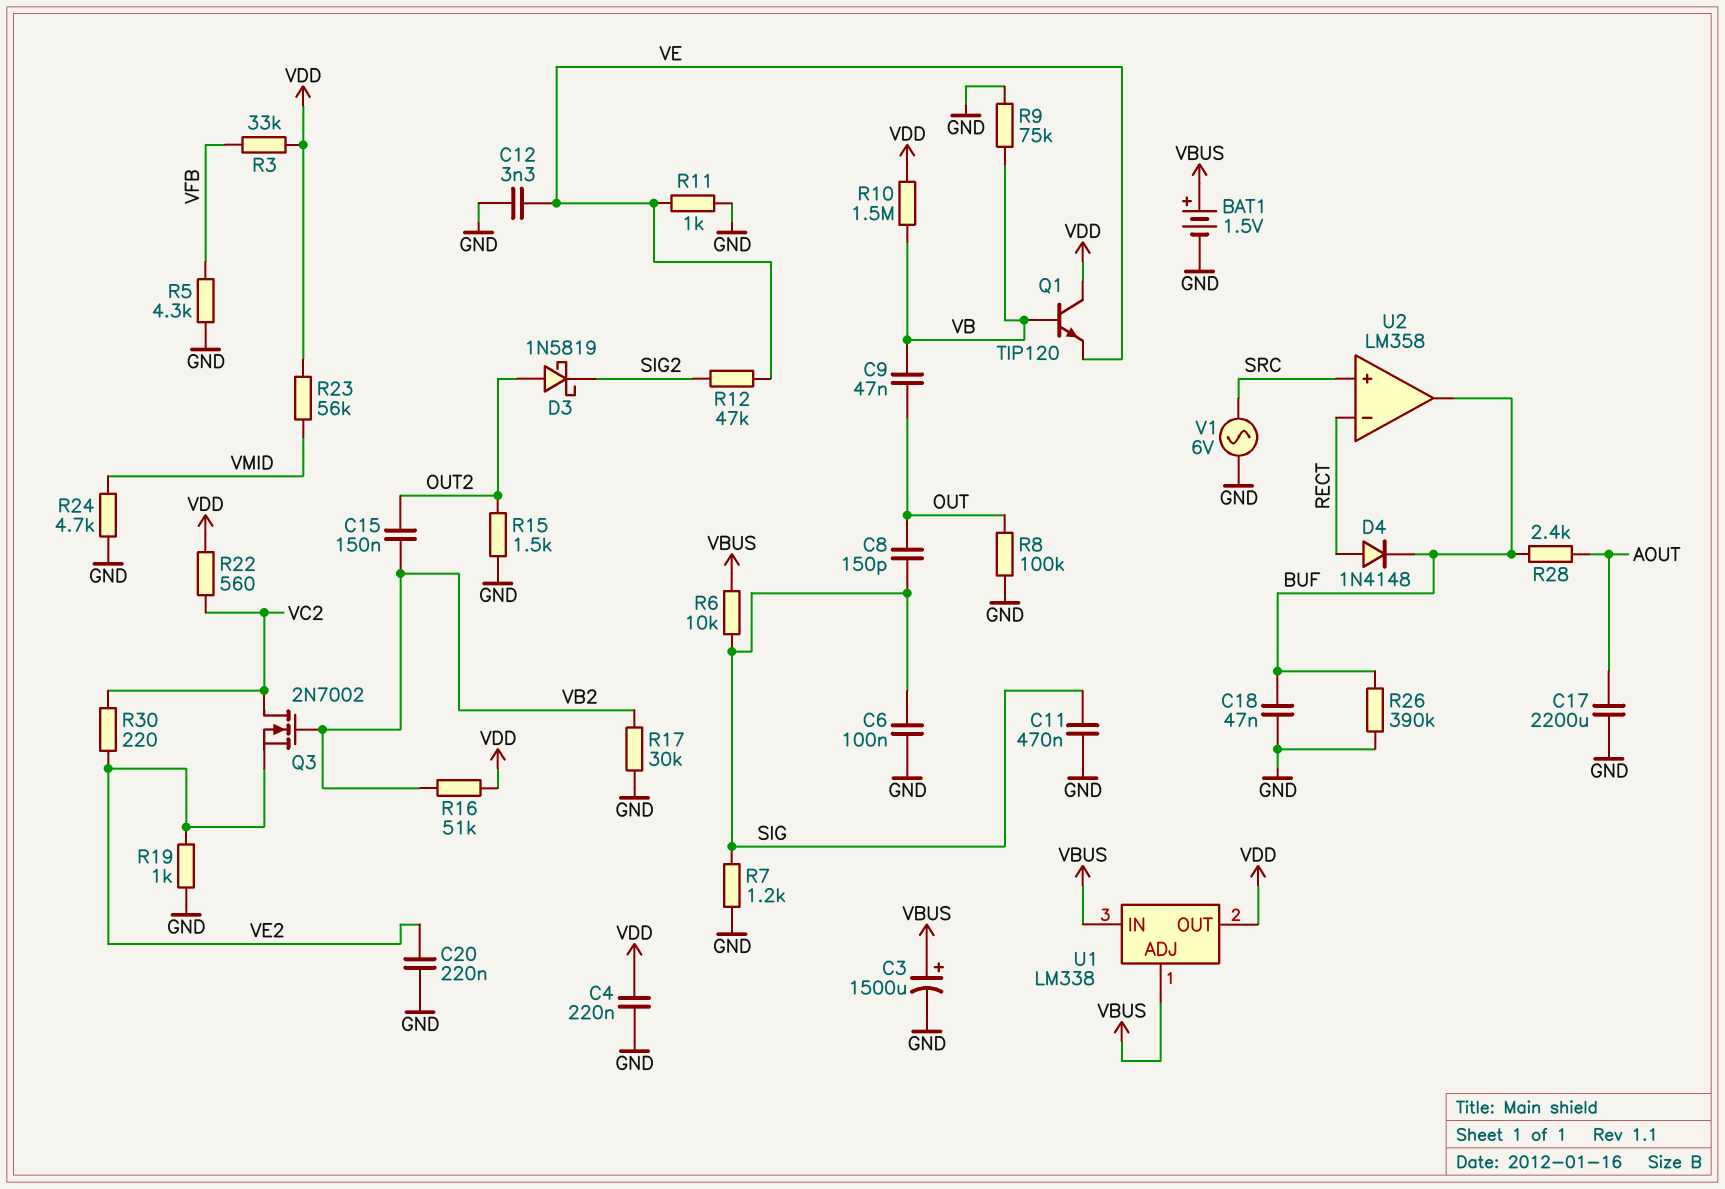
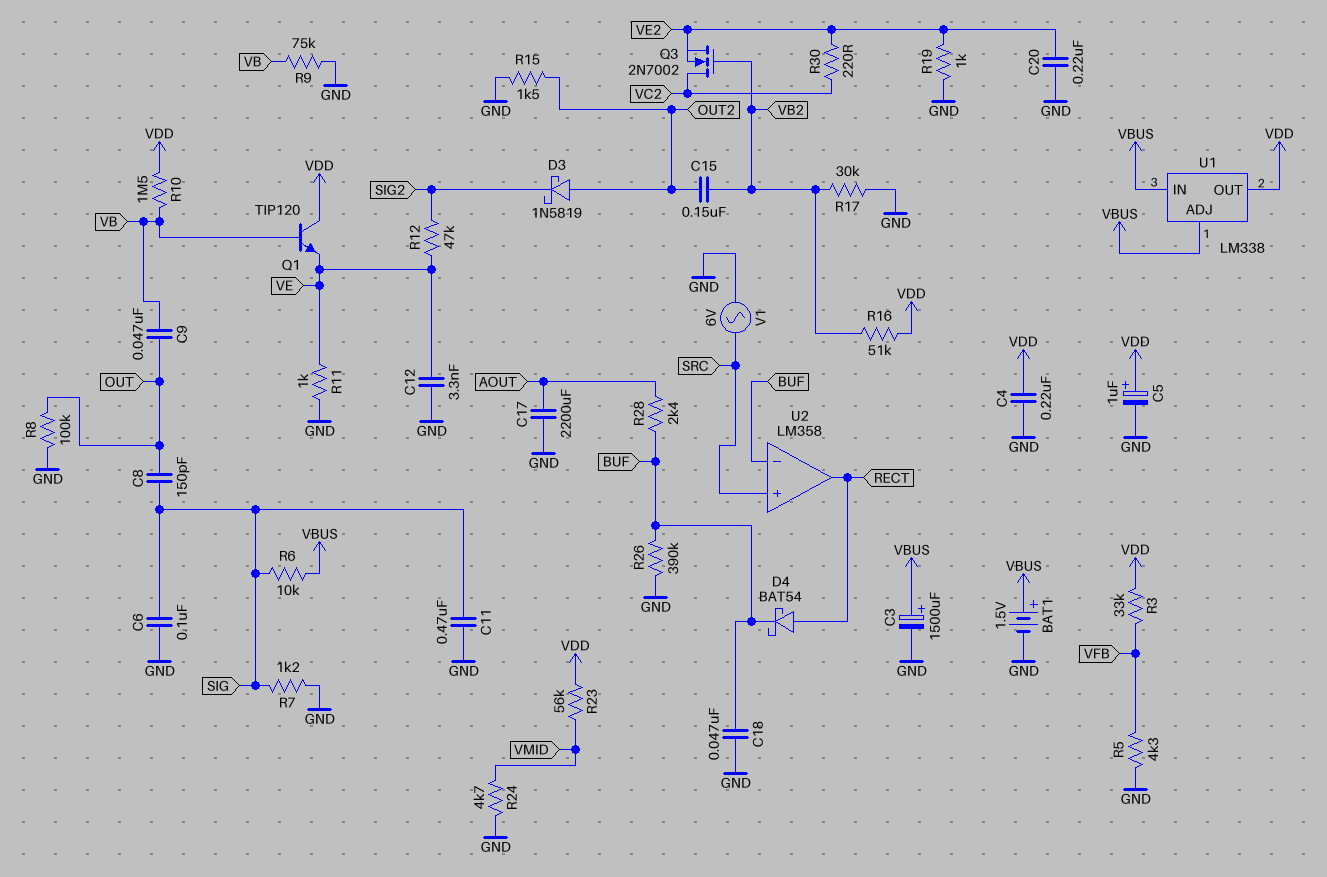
C5: none -> 1uF (plus VDD, minus GND)
D4: diode 1N4148 (A RECT, K BUF) -> schottky BAT54 (A RECT, K BUF)
R22: 560 (VC2, VDD) -> none
U2 pin in-: RECT -> BUF
U2 pin out: BUF -> RECT

